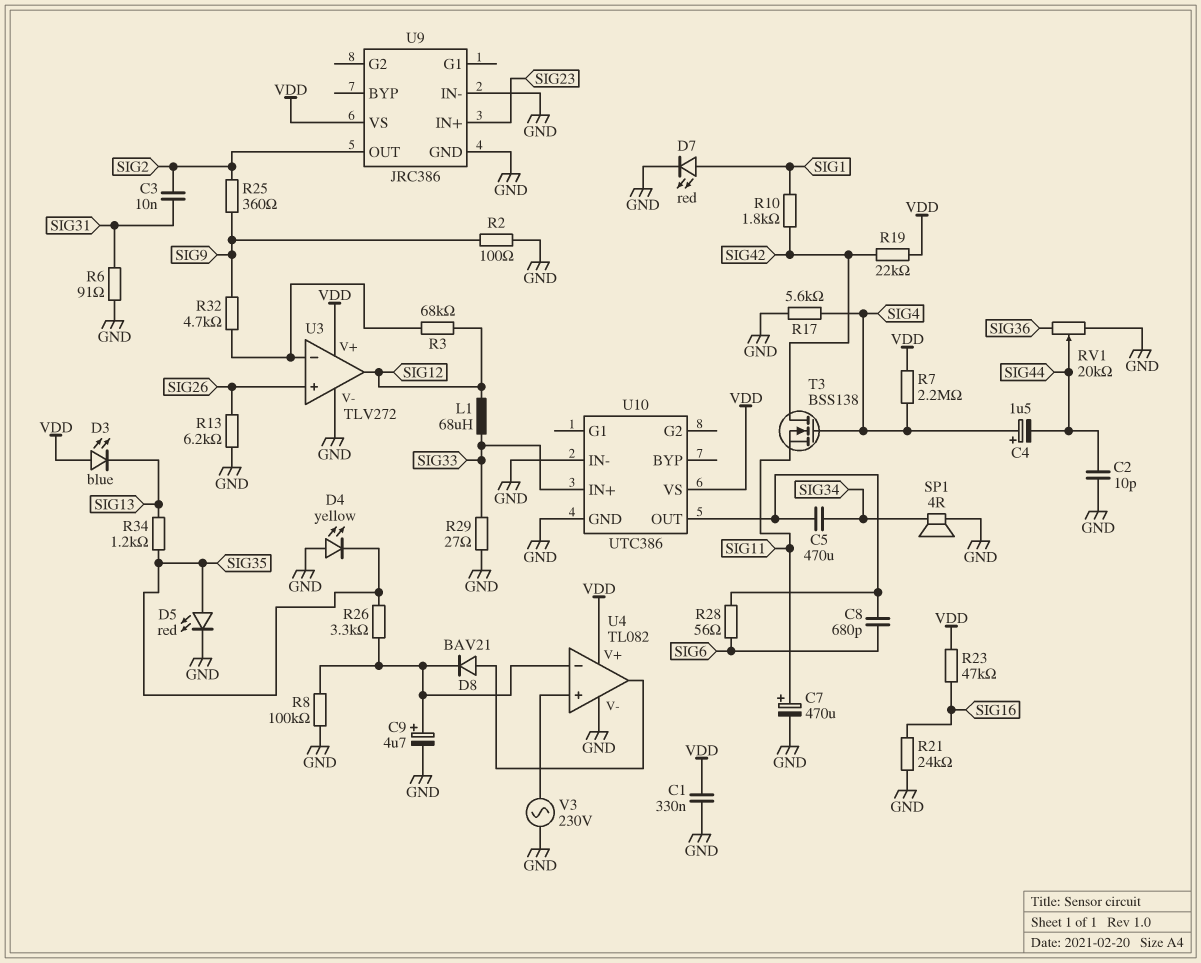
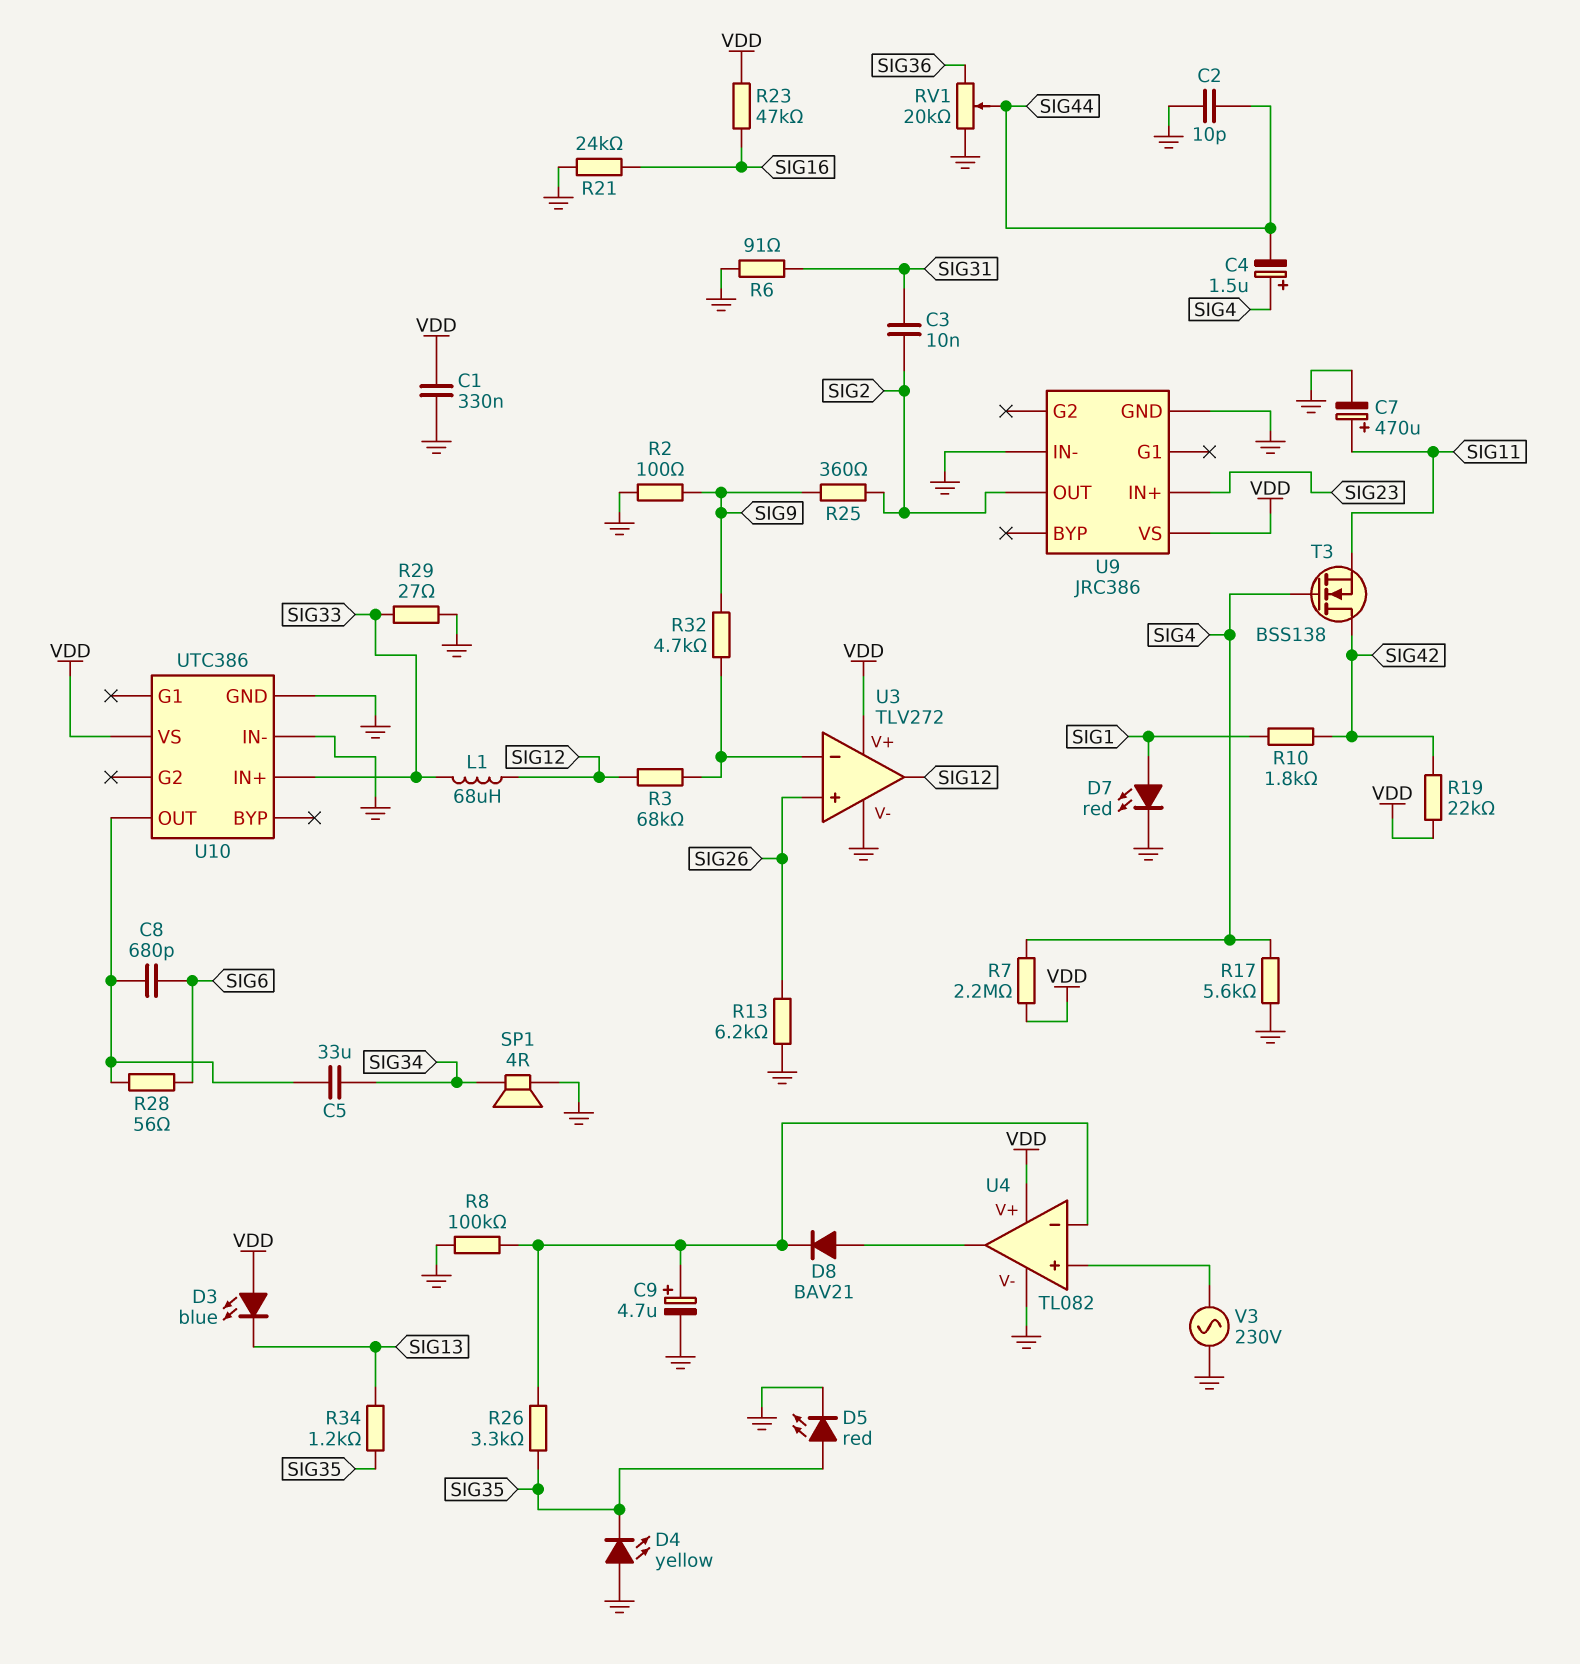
C5: 470uF (SIG34, U10/OUT) -> 33uF (SIG34, U10/OUT)

